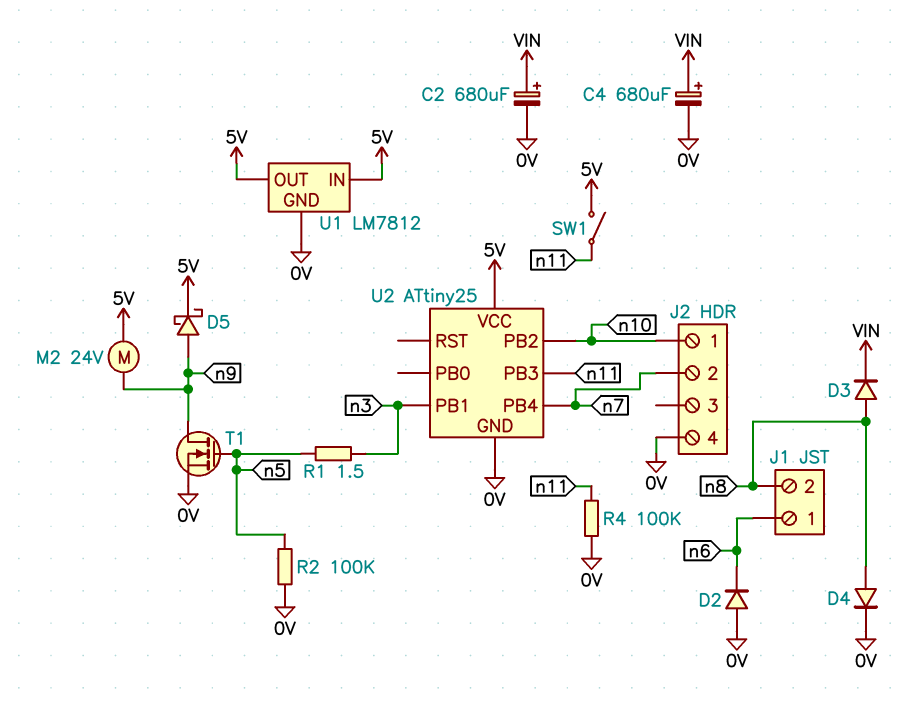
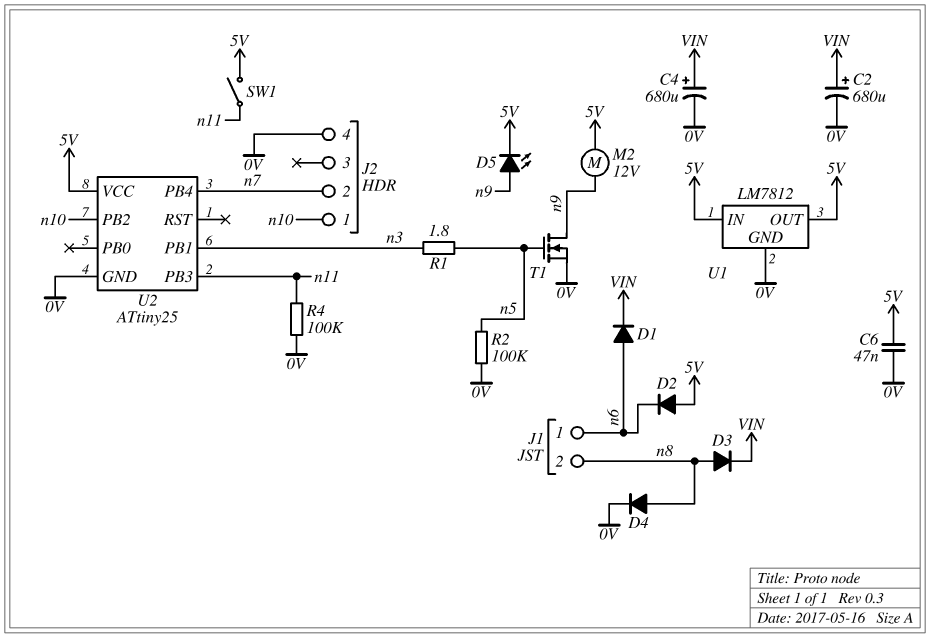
C6: none -> 47nF (0V, 5V)
D1: none -> diode (A n6, K VIN)
D2: diode (A 0V, K n6) -> diode (A 5V, K n6)
D5: schottky (A n9, K 5V) -> LED (A n9, K 5V)
M2: motor 24V (5V, n9) -> motor 12V (5V, n9)
R1: 1.5 (n3, n5) -> 1.8 (n3, n5)

